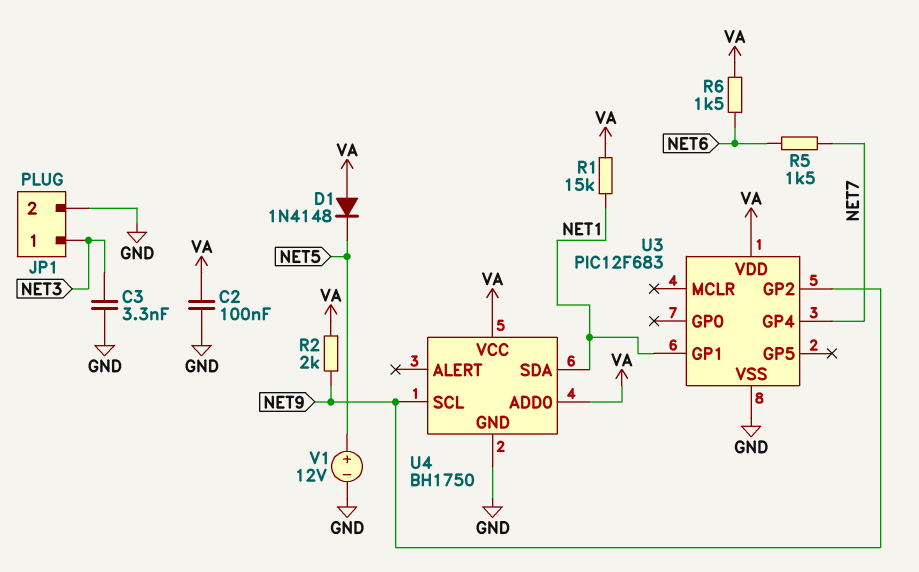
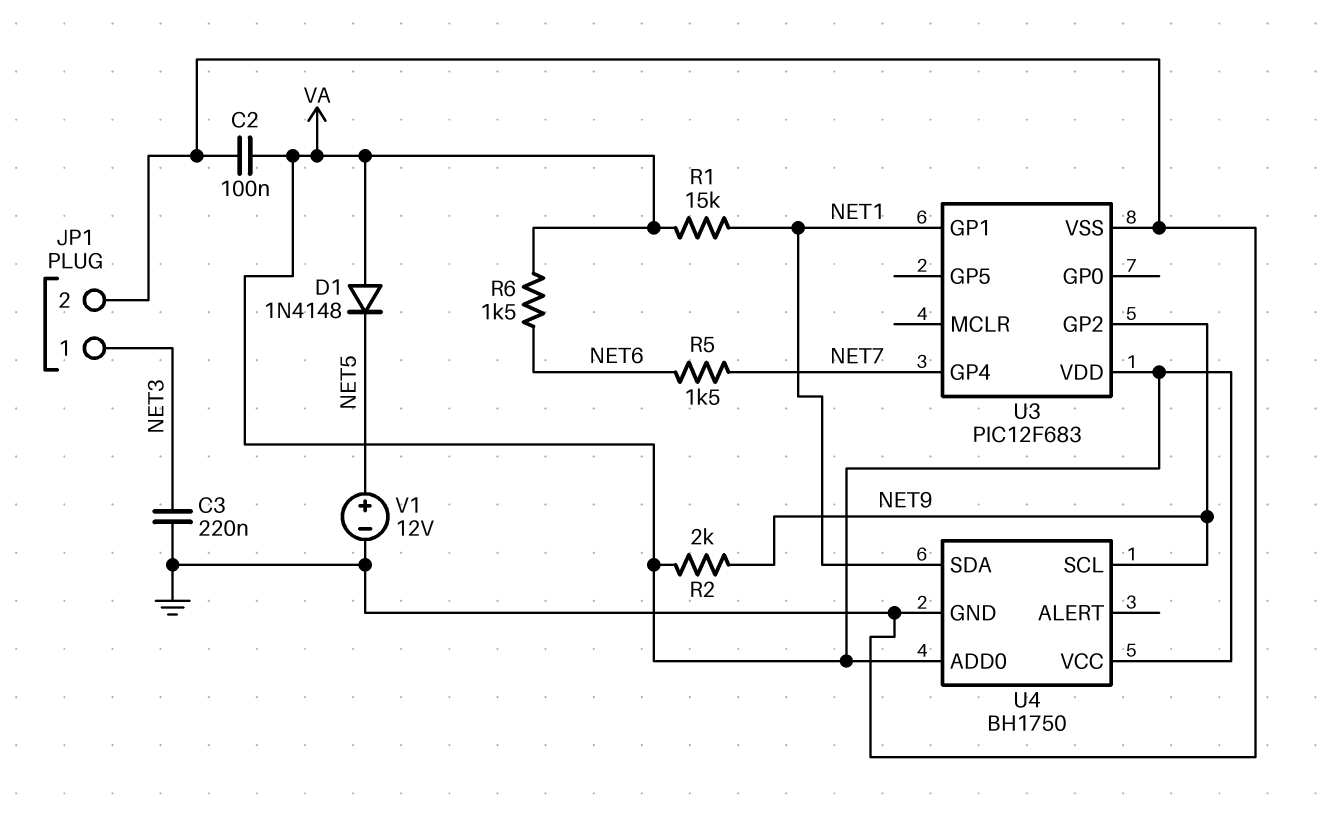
C3: 3.3nF (GND, NET3) -> 220nF (GND, NET3)

